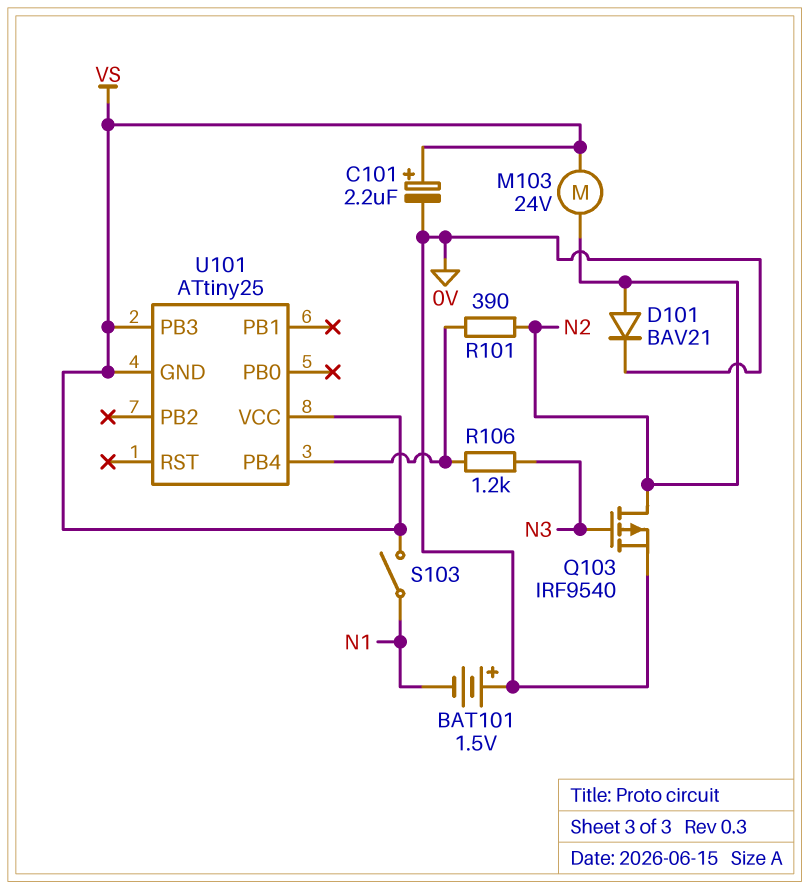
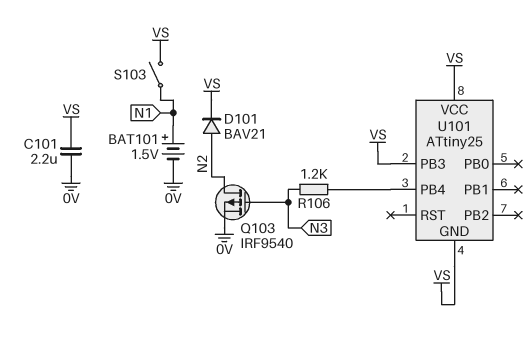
BAT101: 1.5V (plus 0V, minus N1) -> 1.5V (plus N1, minus 0V)
C101: 2.2uF (plus VS, minus 0V) -> 2.2uF (0V, VS)
D101: diode BAV21 (A N2, K 0V) -> diode BAV21 (A N2, K VS)
M103: motor 24V (N2, VS) -> none
R101: 390 (N2, U101/PB4) -> none

